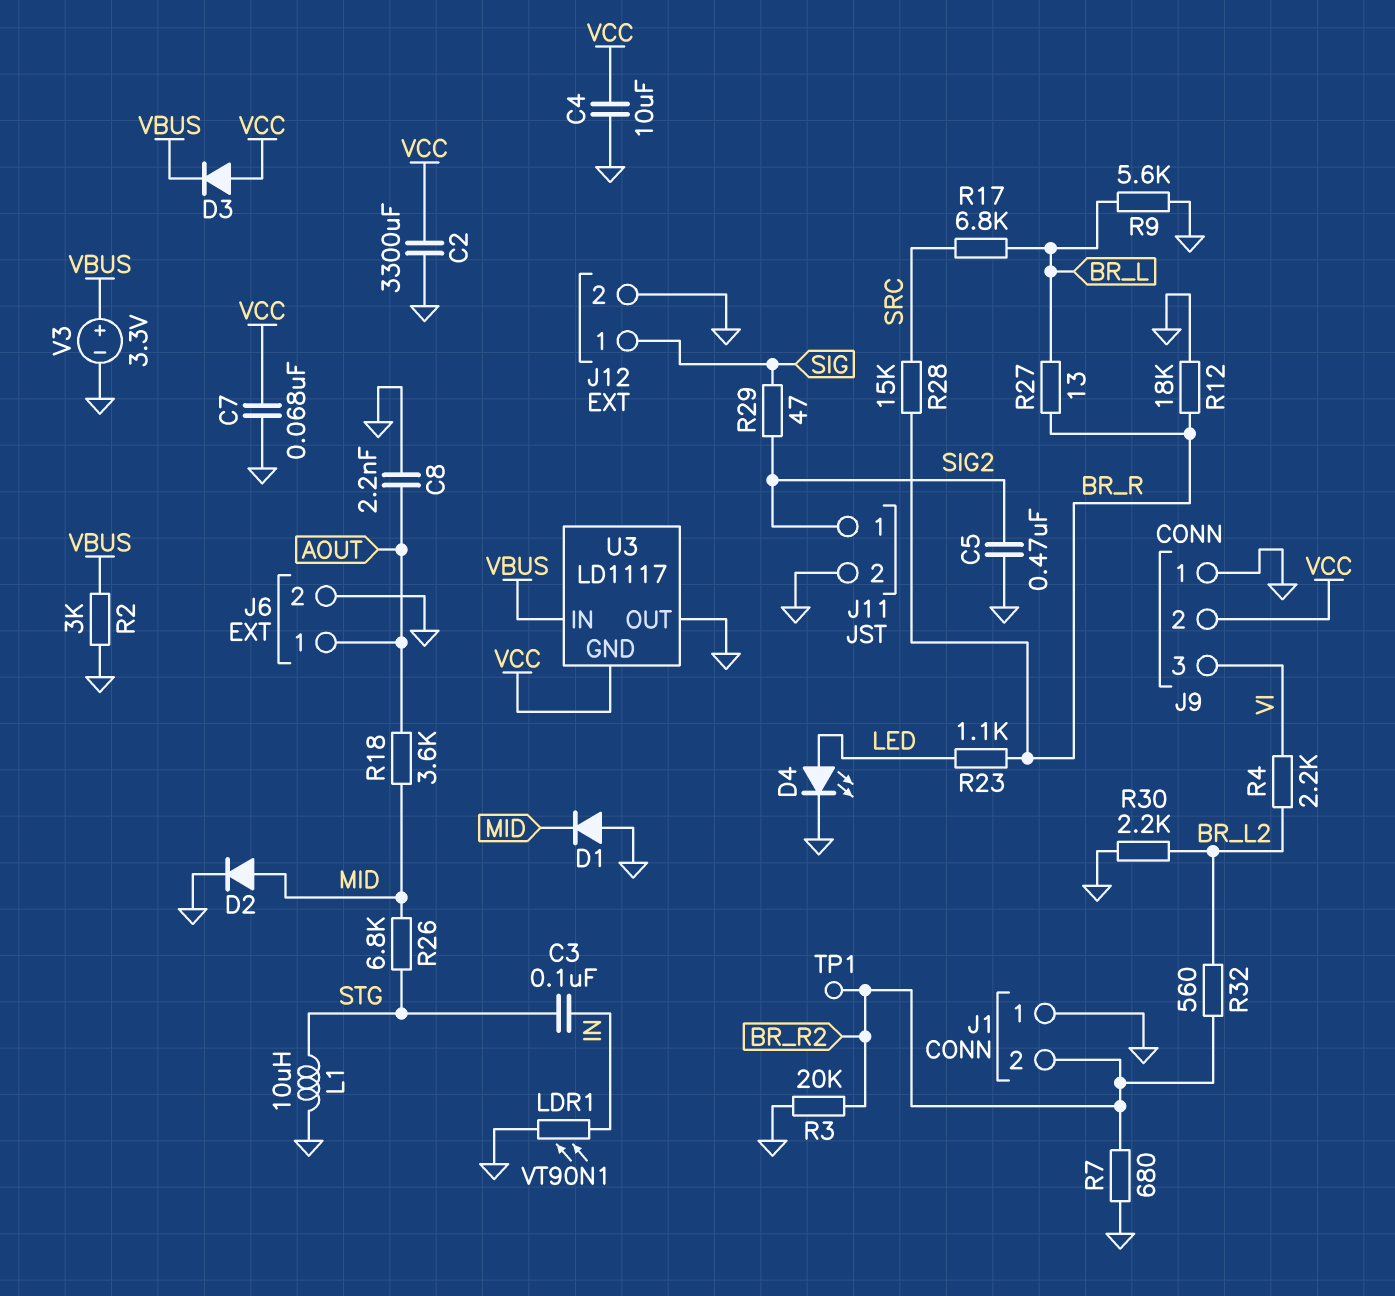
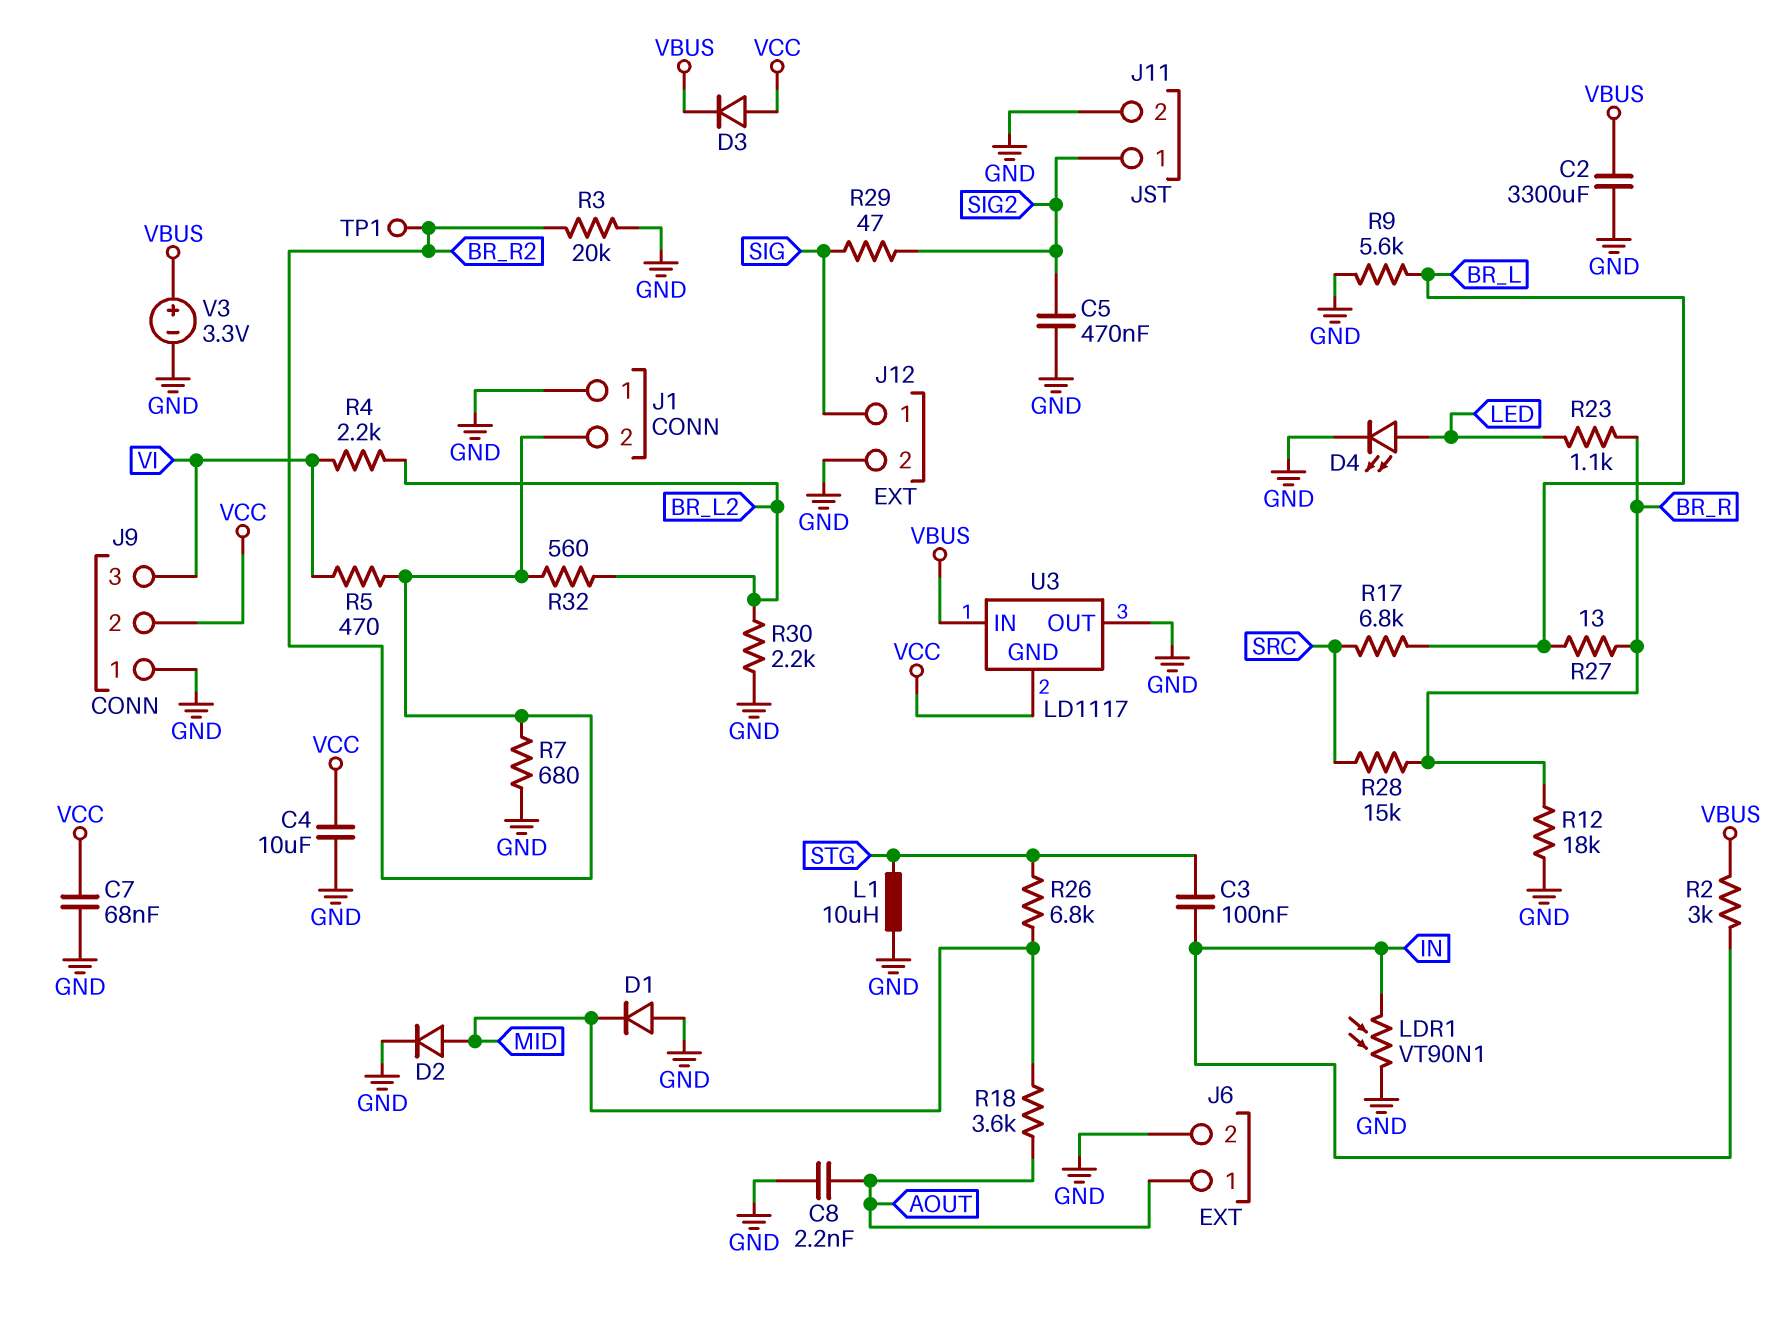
C2: 3300uF (GND, VCC) -> 3300uF (GND, VBUS)
R2: 3k (GND, VBUS) -> 3k (IN, VBUS)
R5: none -> 470 (BR_R2, VI)

